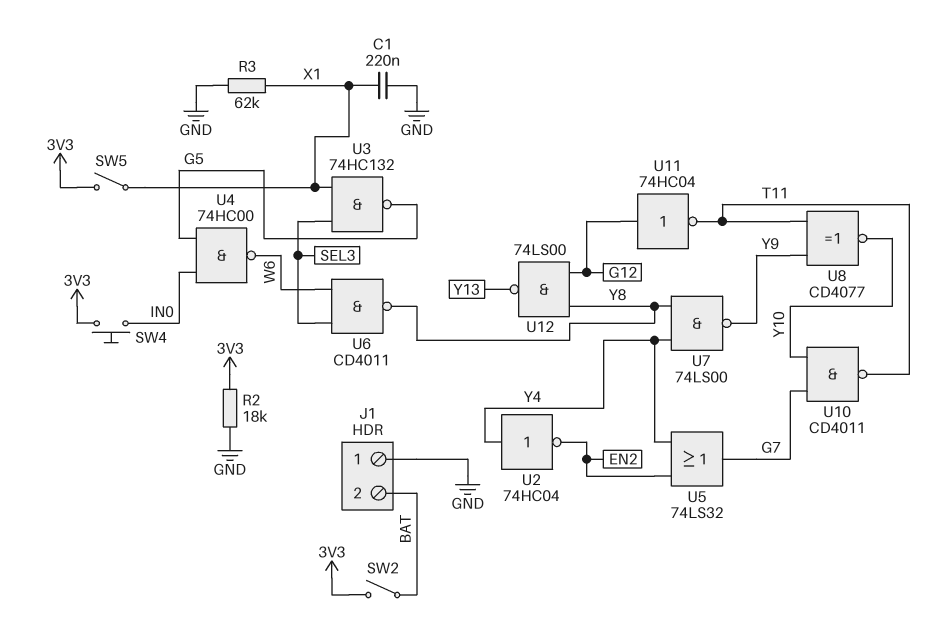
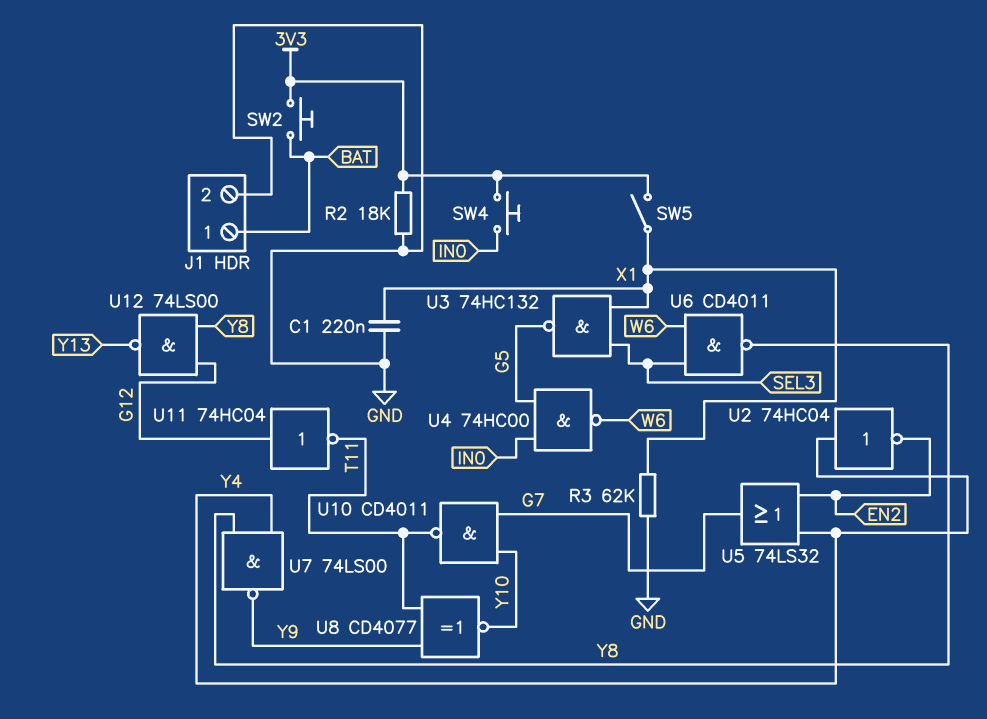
J1 pin 1: GND -> BAT
J1 pin 2: BAT -> GND
SW2: switch (3V3, BAT) -> button (3V3, BAT)

